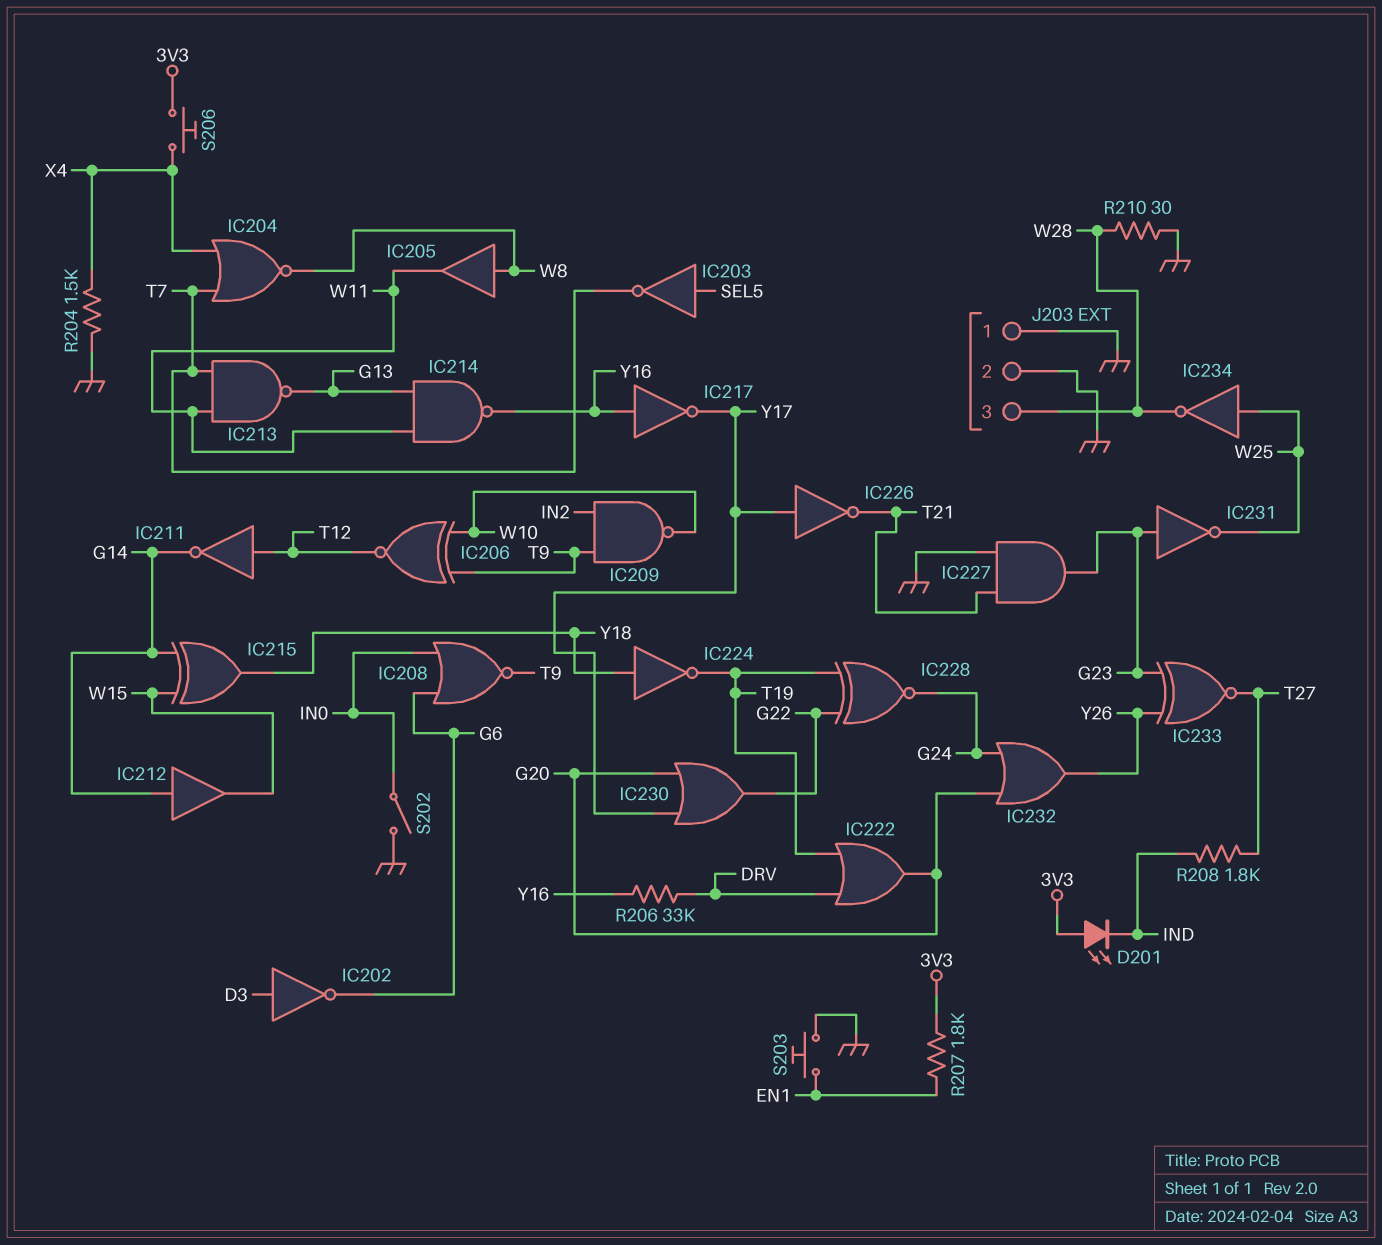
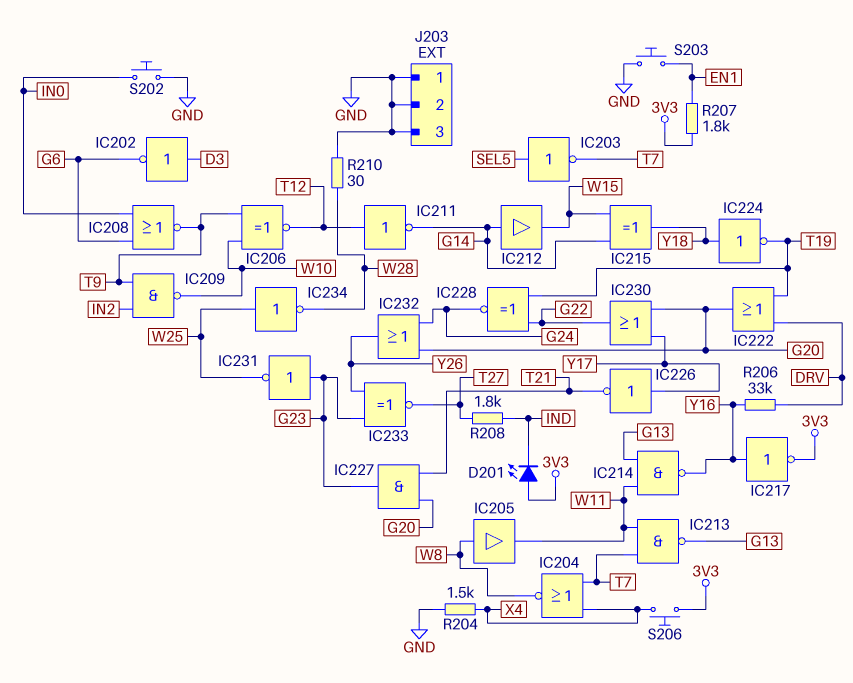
IC217: NOT (in Y16, out Y17) -> NOT (in Y16, out 3V3)
IC227: AND (in GND, in T21, out G23) -> AND (in G20, in T21, out G23)
J203 pin 3: W28 -> GND
S202: switch (GND, IN0) -> button (GND, IN0)

